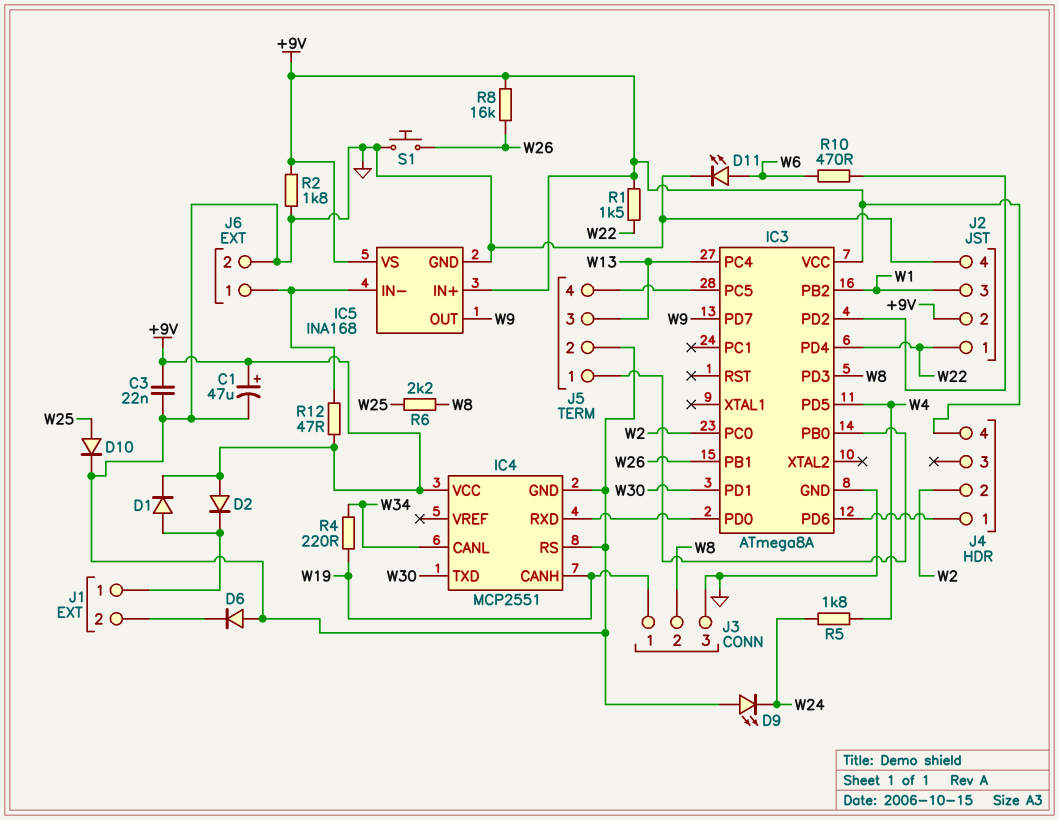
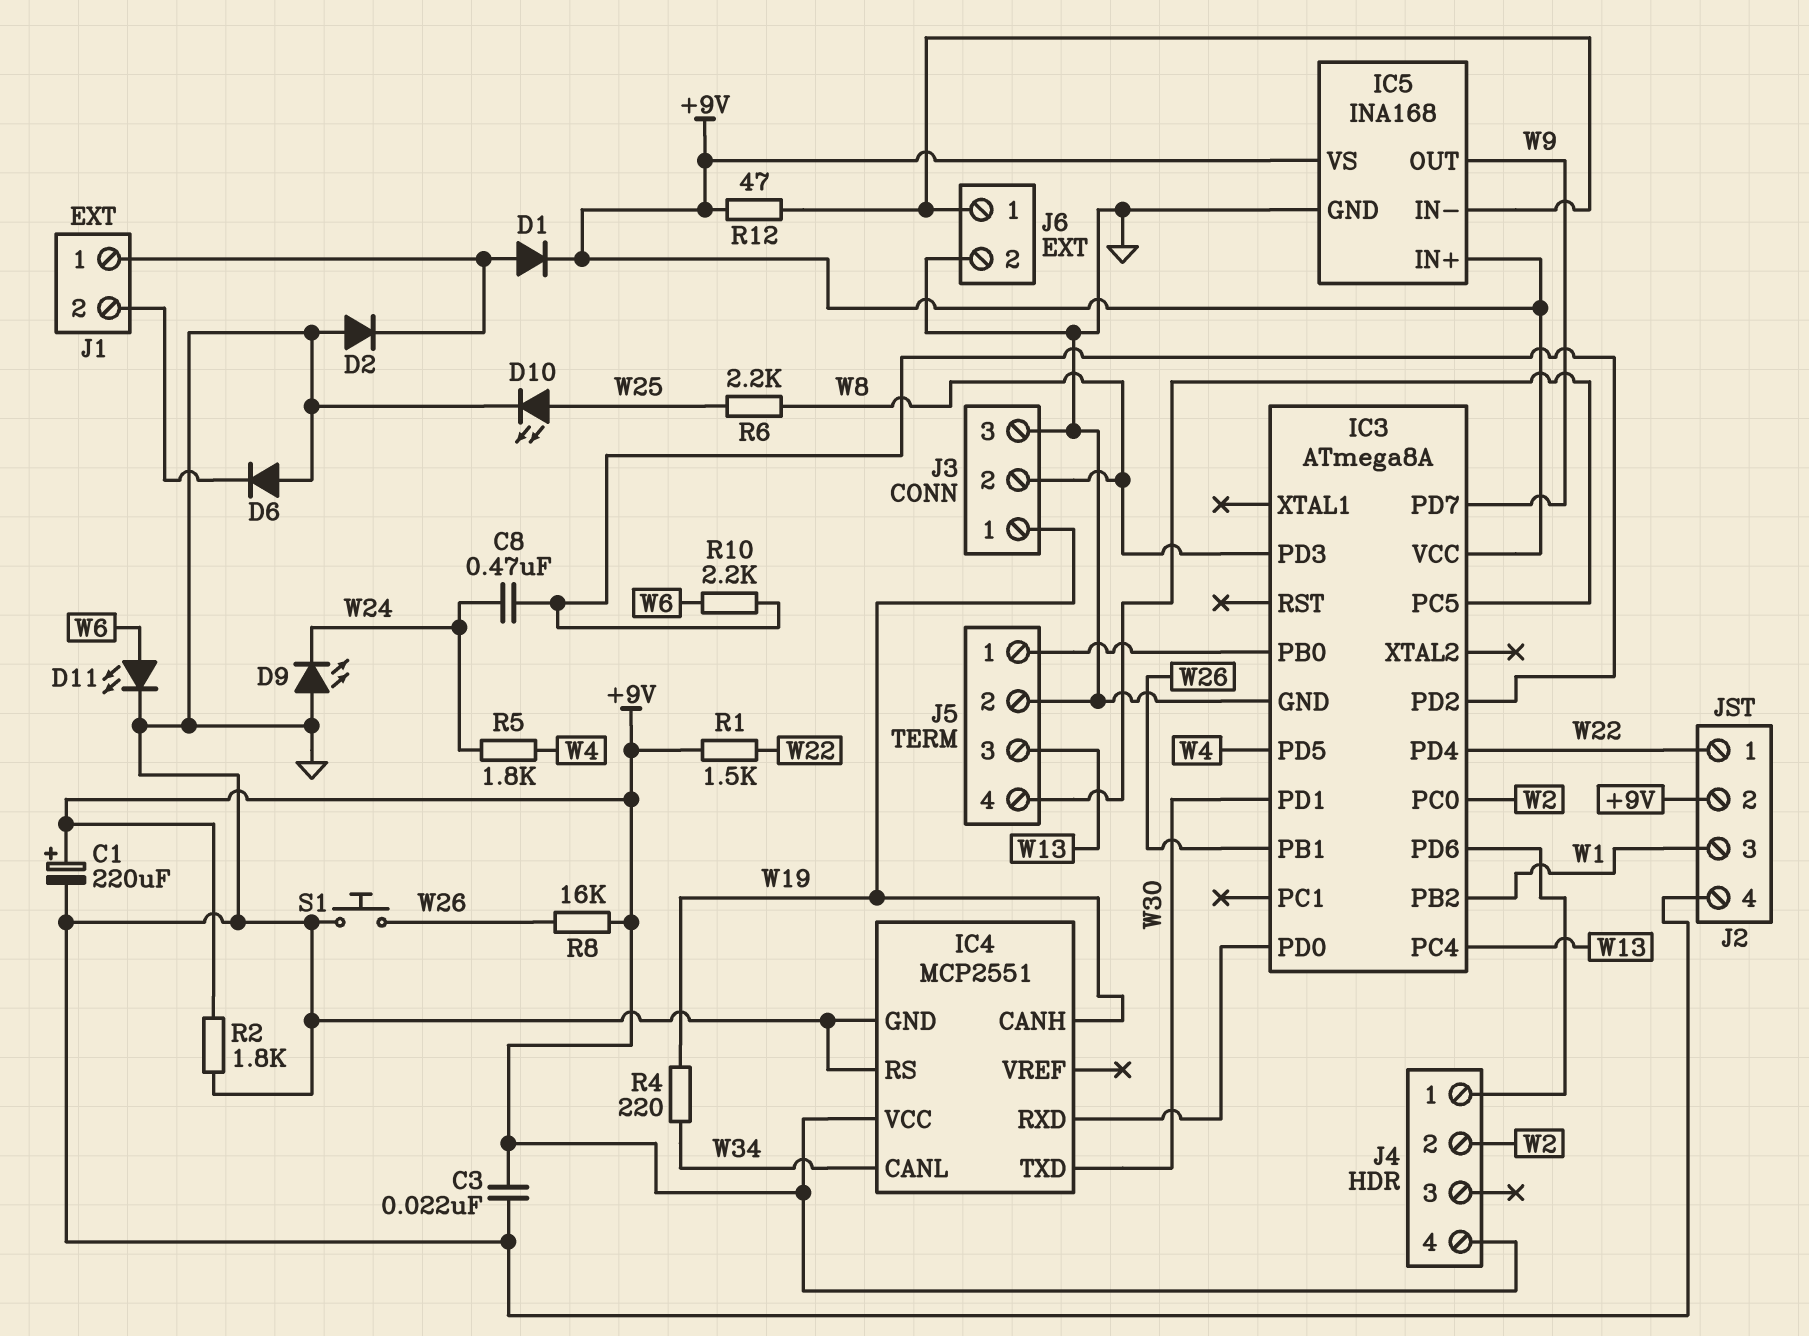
C1: 47uF (plus +9V, minus GND) -> 220uF (plus +9V, minus GND)
C8: none -> 470nF (IC3/PD2, W24)
D2: diode (A +9V, K J1/1) -> diode (A GND, K J1/1)
D10: diode (A W25, K GND) -> LED (A W25, K GND)
R10: 470 (IC3/PD2, W6) -> 2.2k (IC3/PD2, W6)

